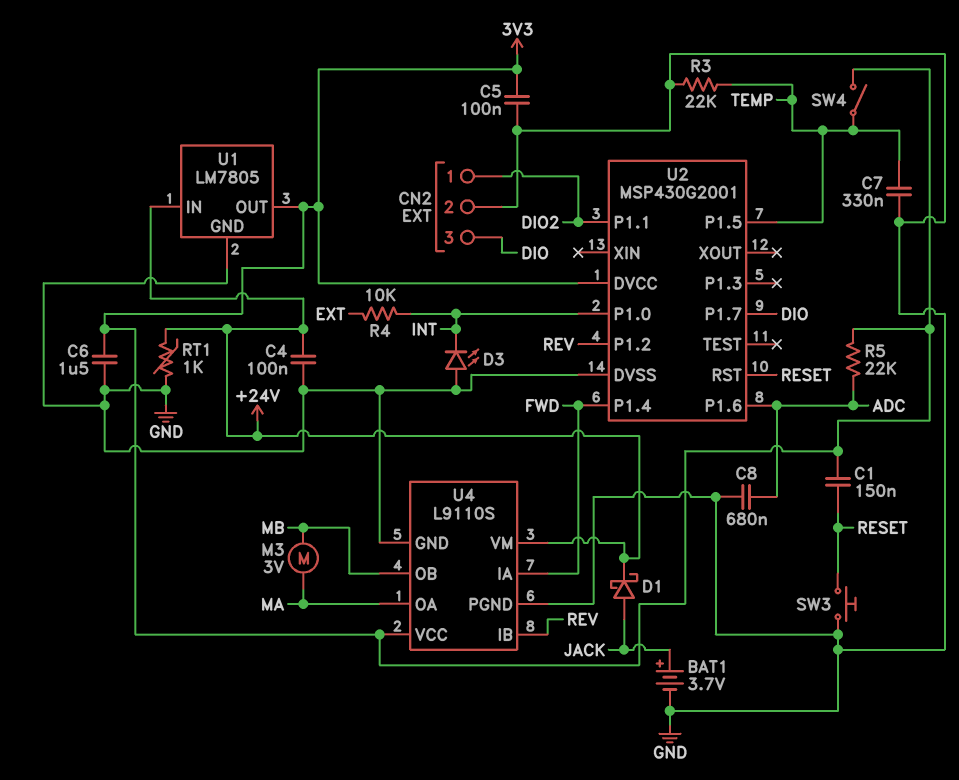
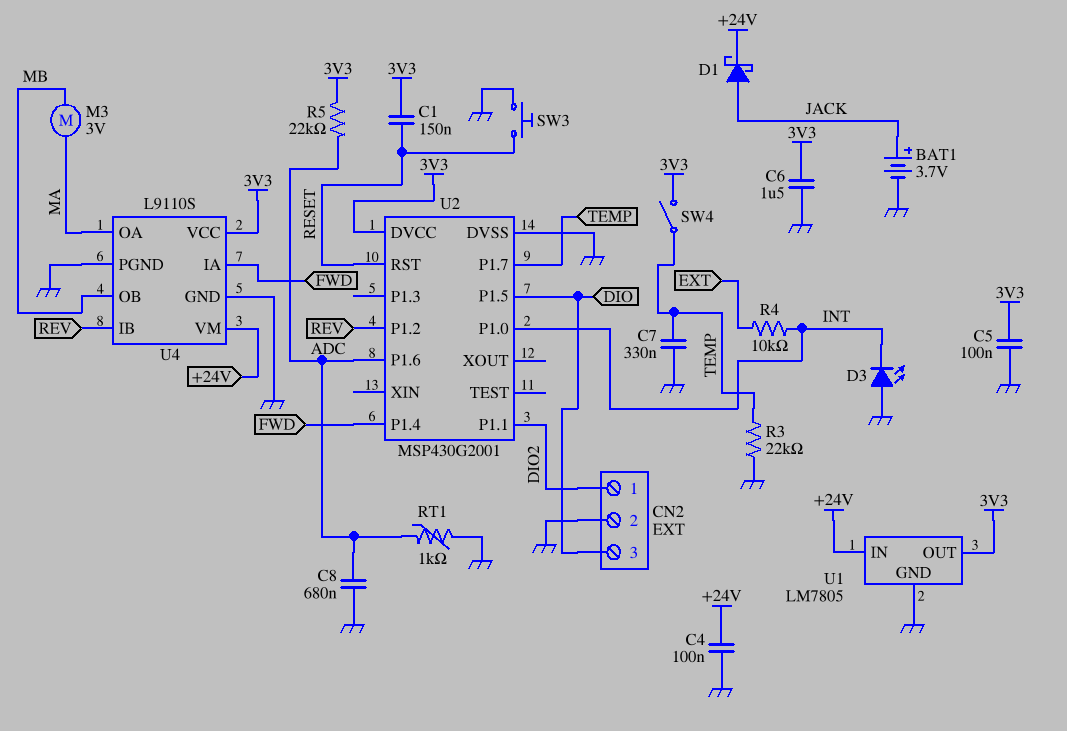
RT1: 1k (+24V, GND) -> 1k (ADC, GND)
U2 pin P1.5: TEMP -> DIO
U2 pin P1.7: DIO -> TEMP

